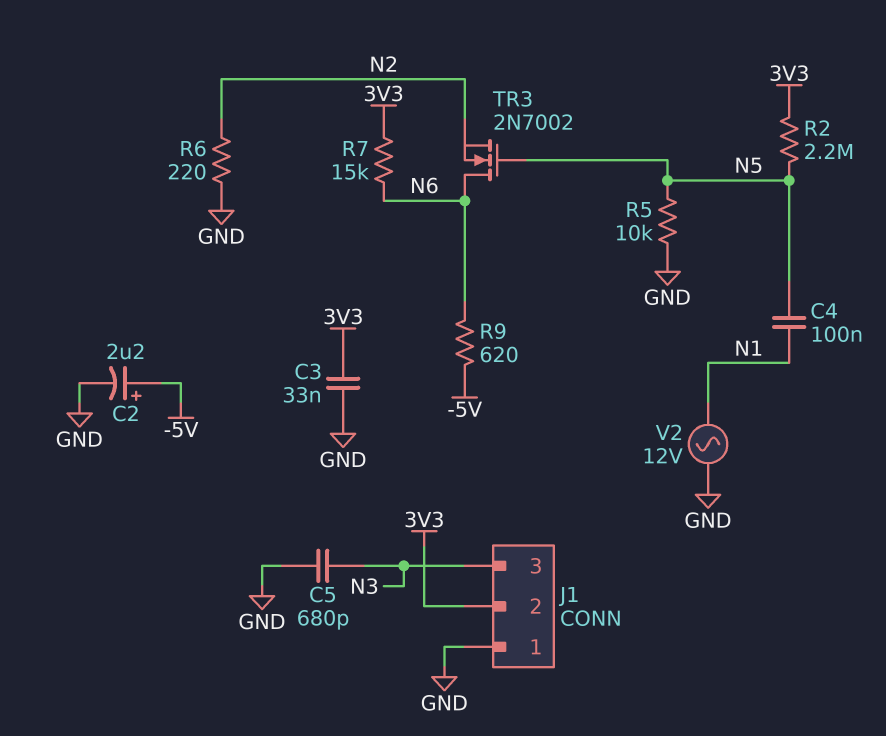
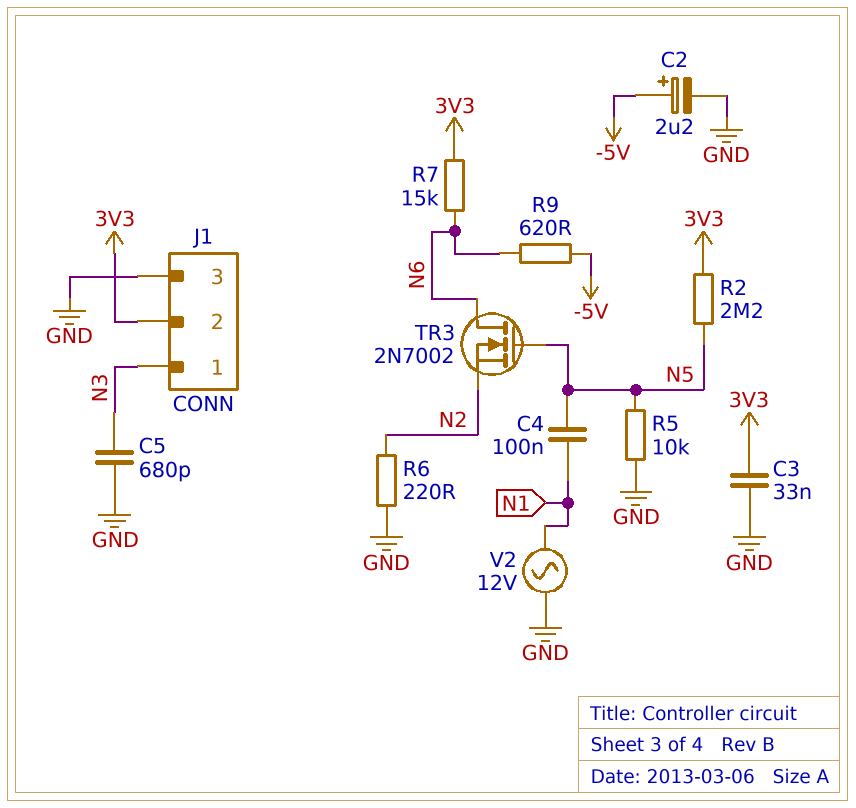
J1 pin 1: GND -> N3
J1 pin 3: N3 -> GND

